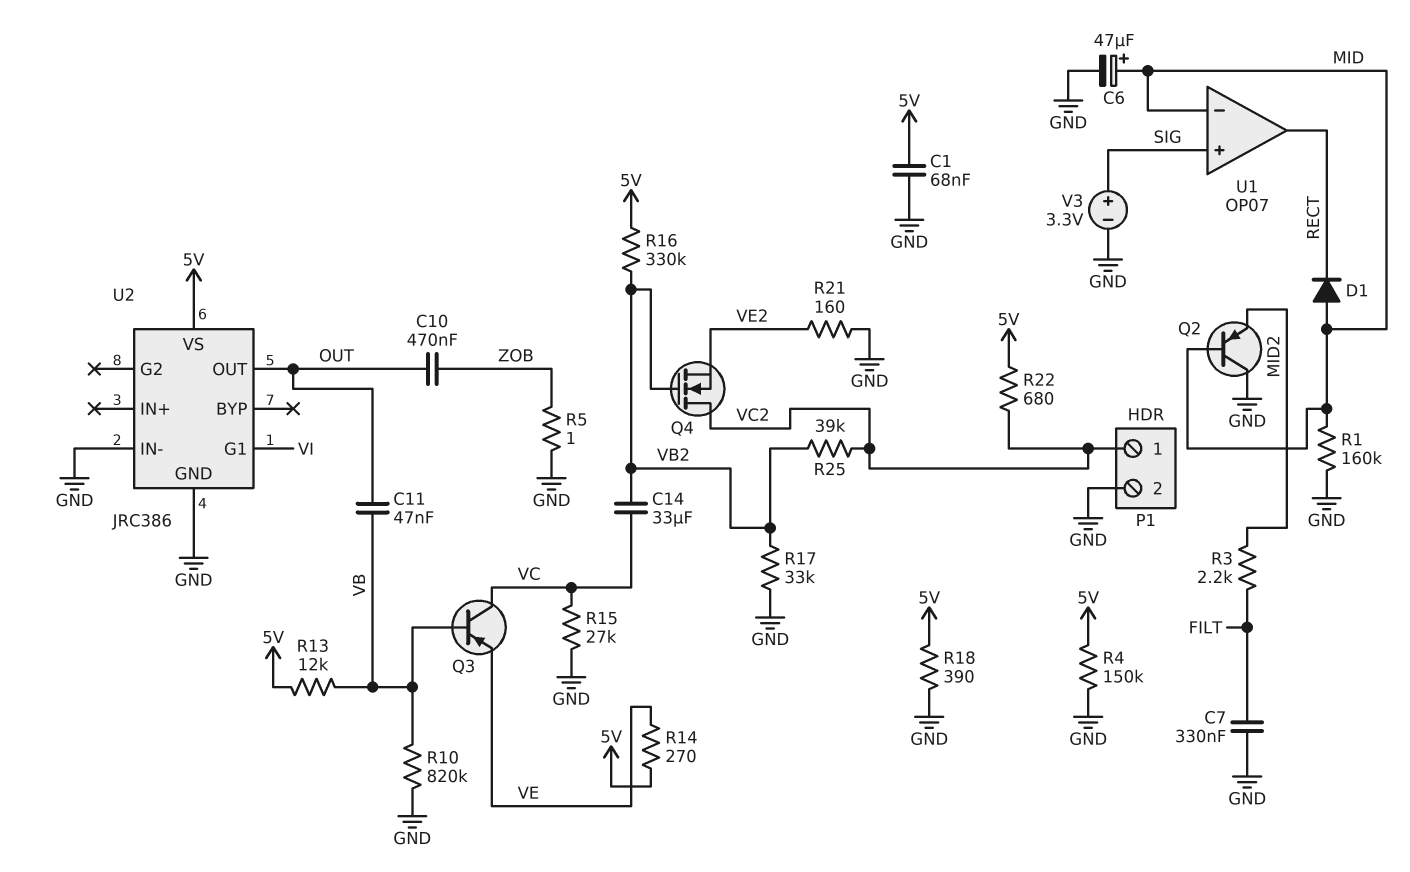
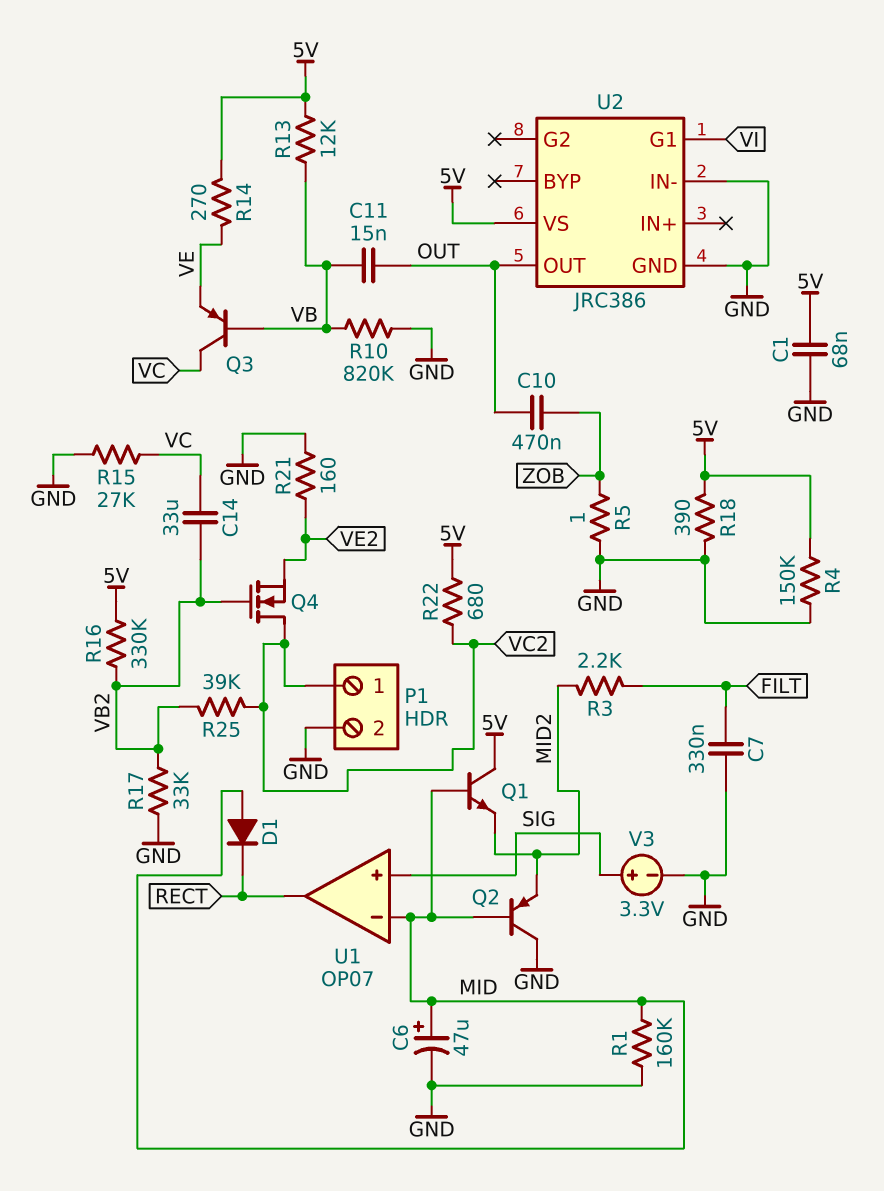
C11: 47nF (OUT, VB) -> 15nF (OUT, VB)
Q1: none -> NPN (B MID, C 5V, E MID2)

